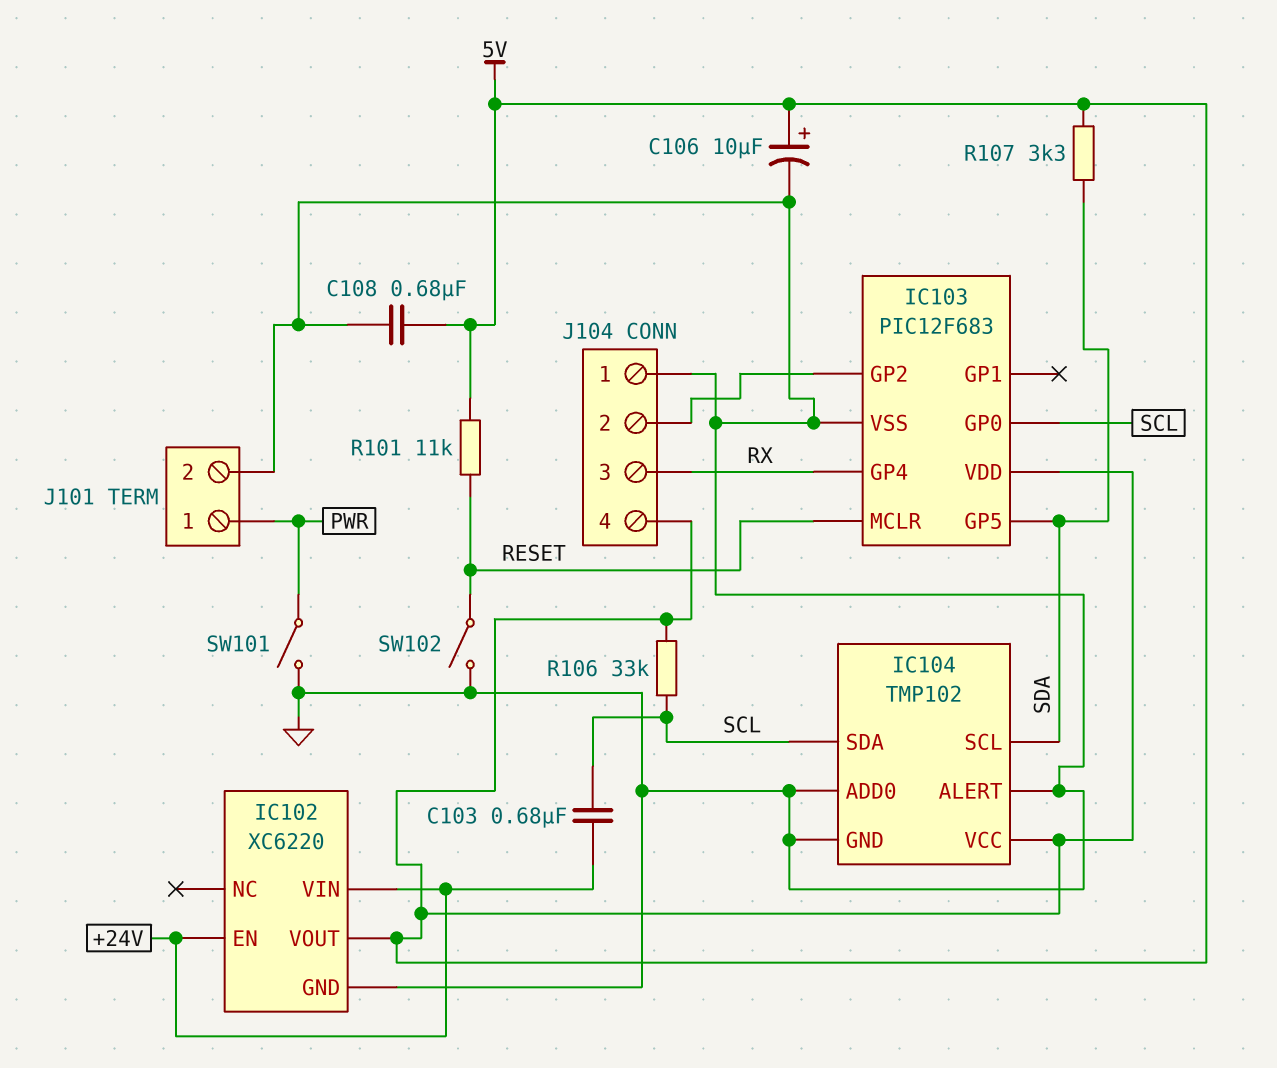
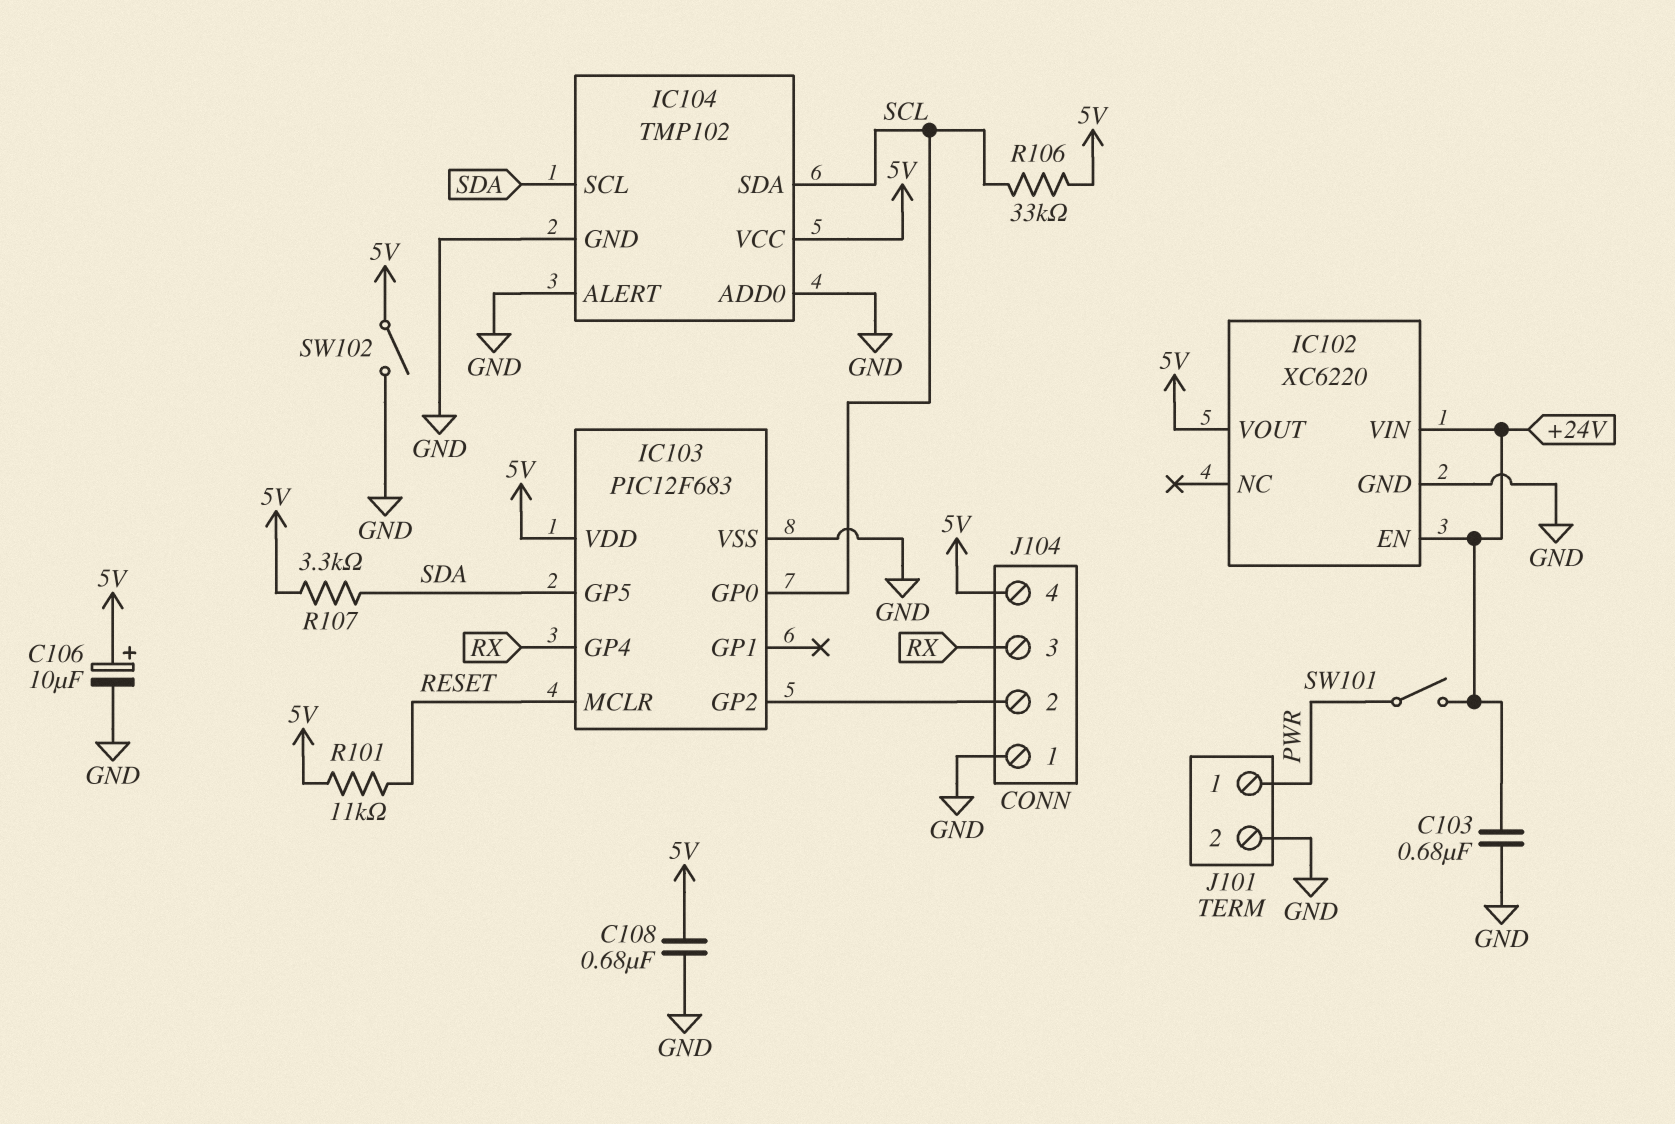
C103: 680nF (+24V, SCL) -> 680nF (+24V, GND)
SW101: switch (GND, PWR) -> switch (+24V, PWR)
SW102: switch (GND, RESET) -> switch (5V, GND)

